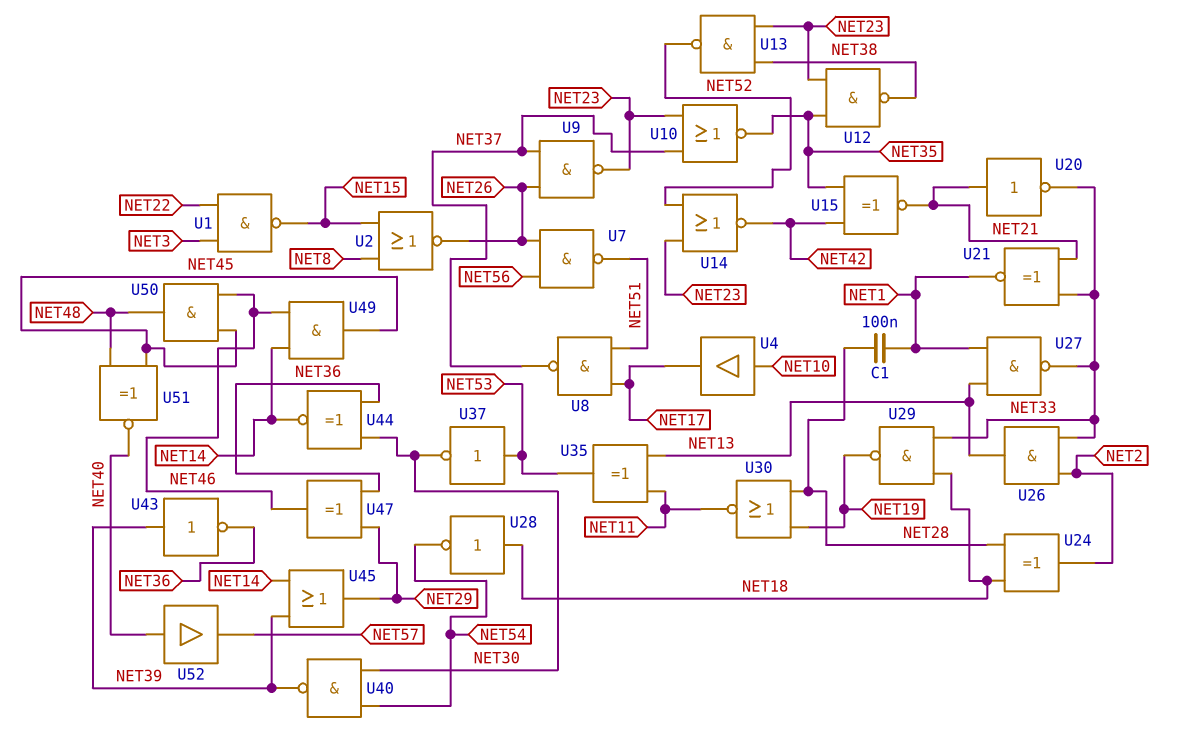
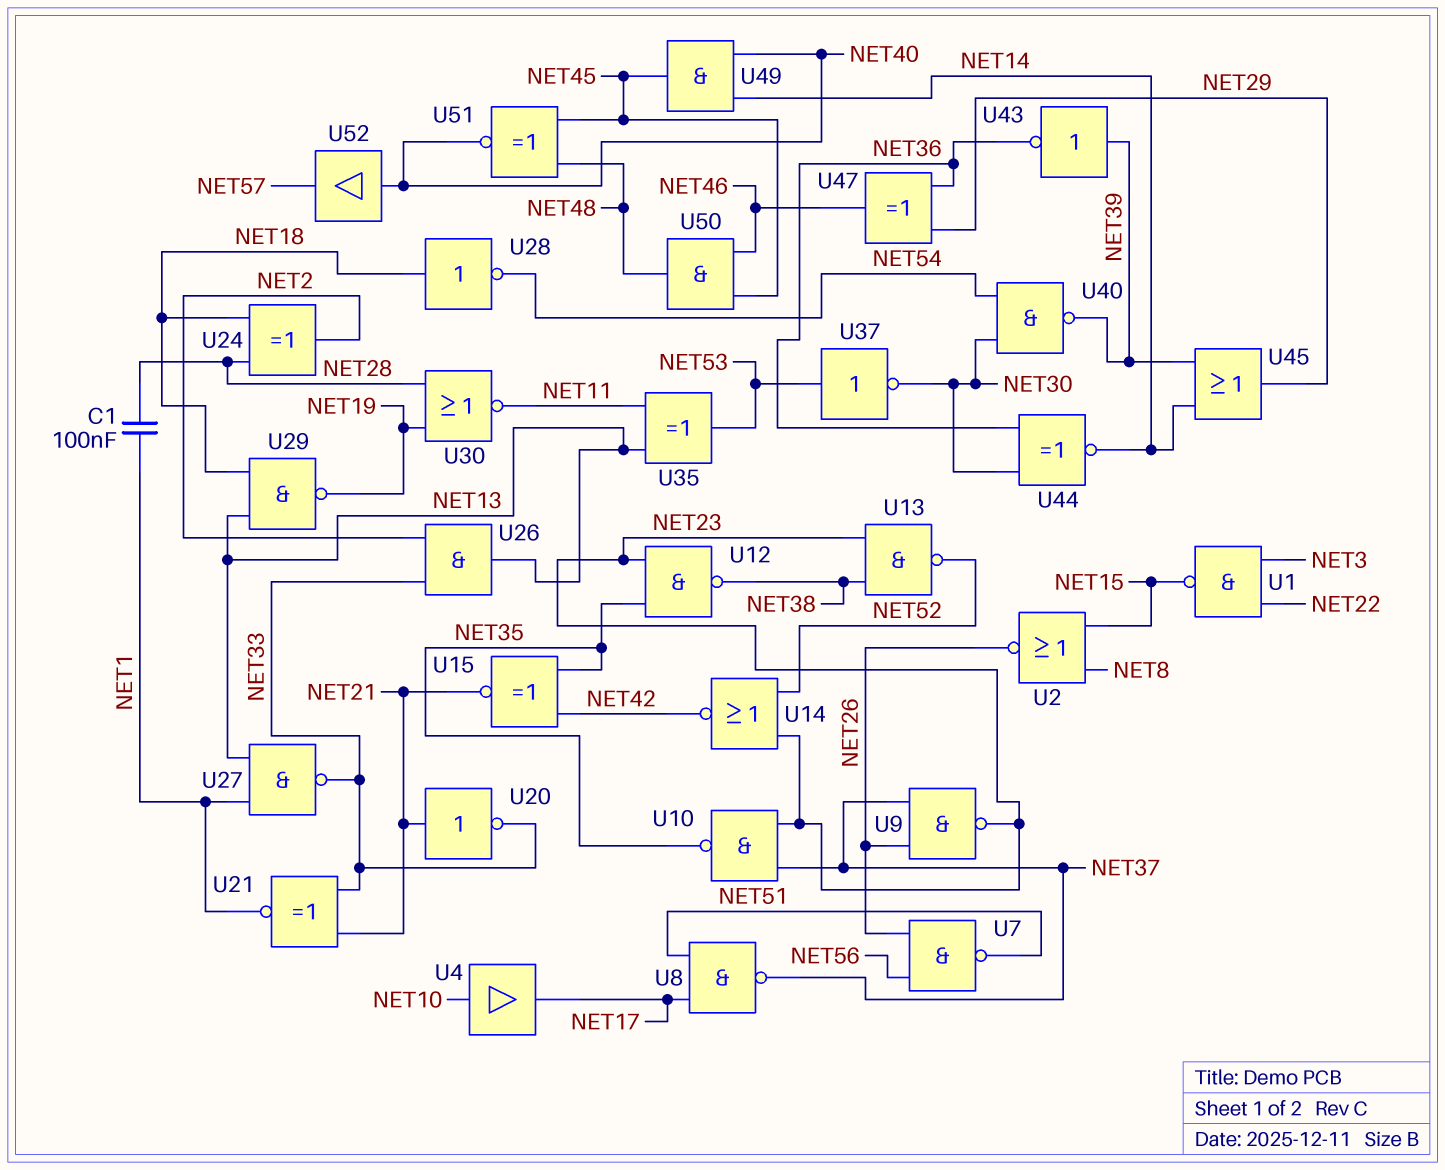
U10: NOR (in NET23, in NET37, out NET35) -> NAND (in NET23, in NET37, out NET35)
U29: NAND (in NET18, in NET33, out NET19) -> NAND (in NET13, in NET18, out NET19)
U49: AND (in NET14, in NET46, out NET45) -> AND (in NET14, in NET40, out NET45)

